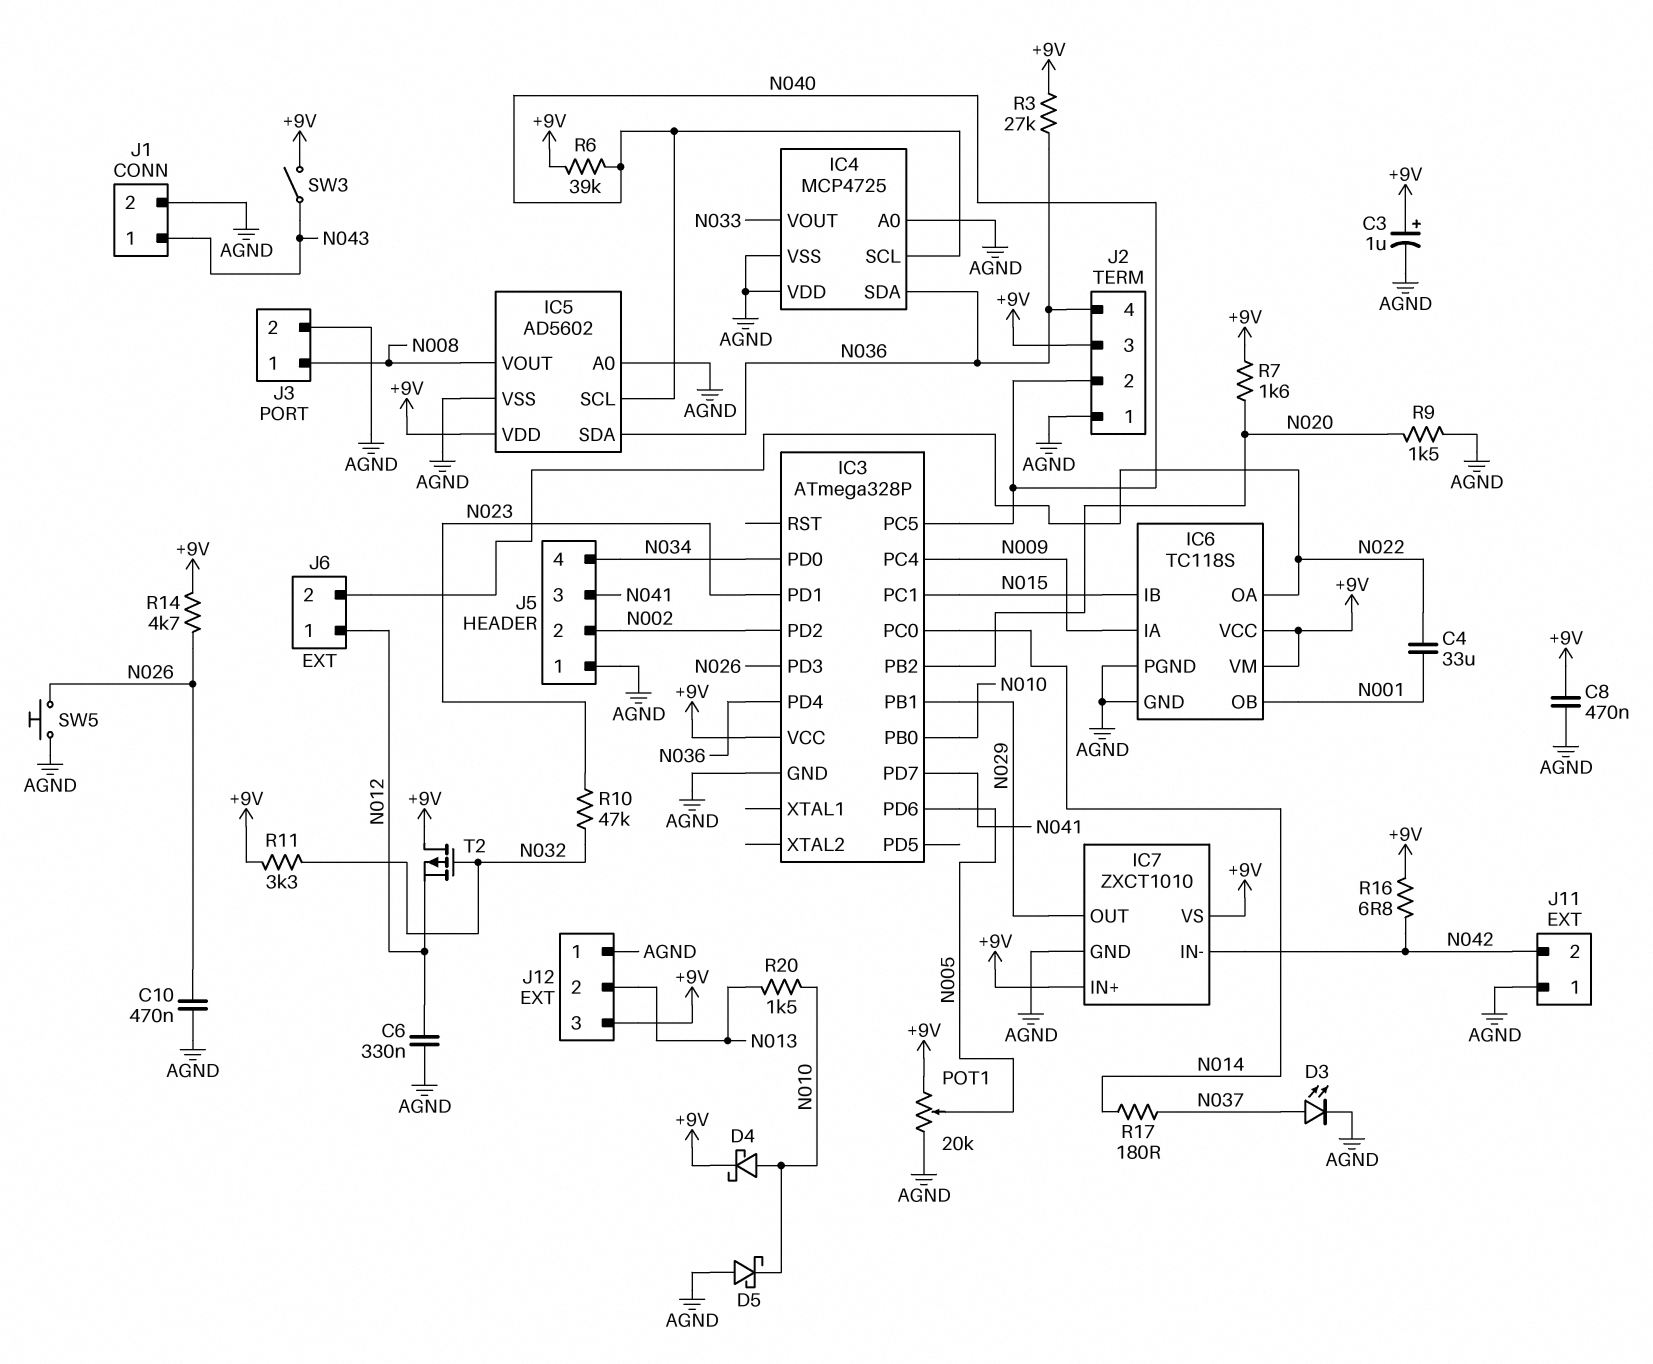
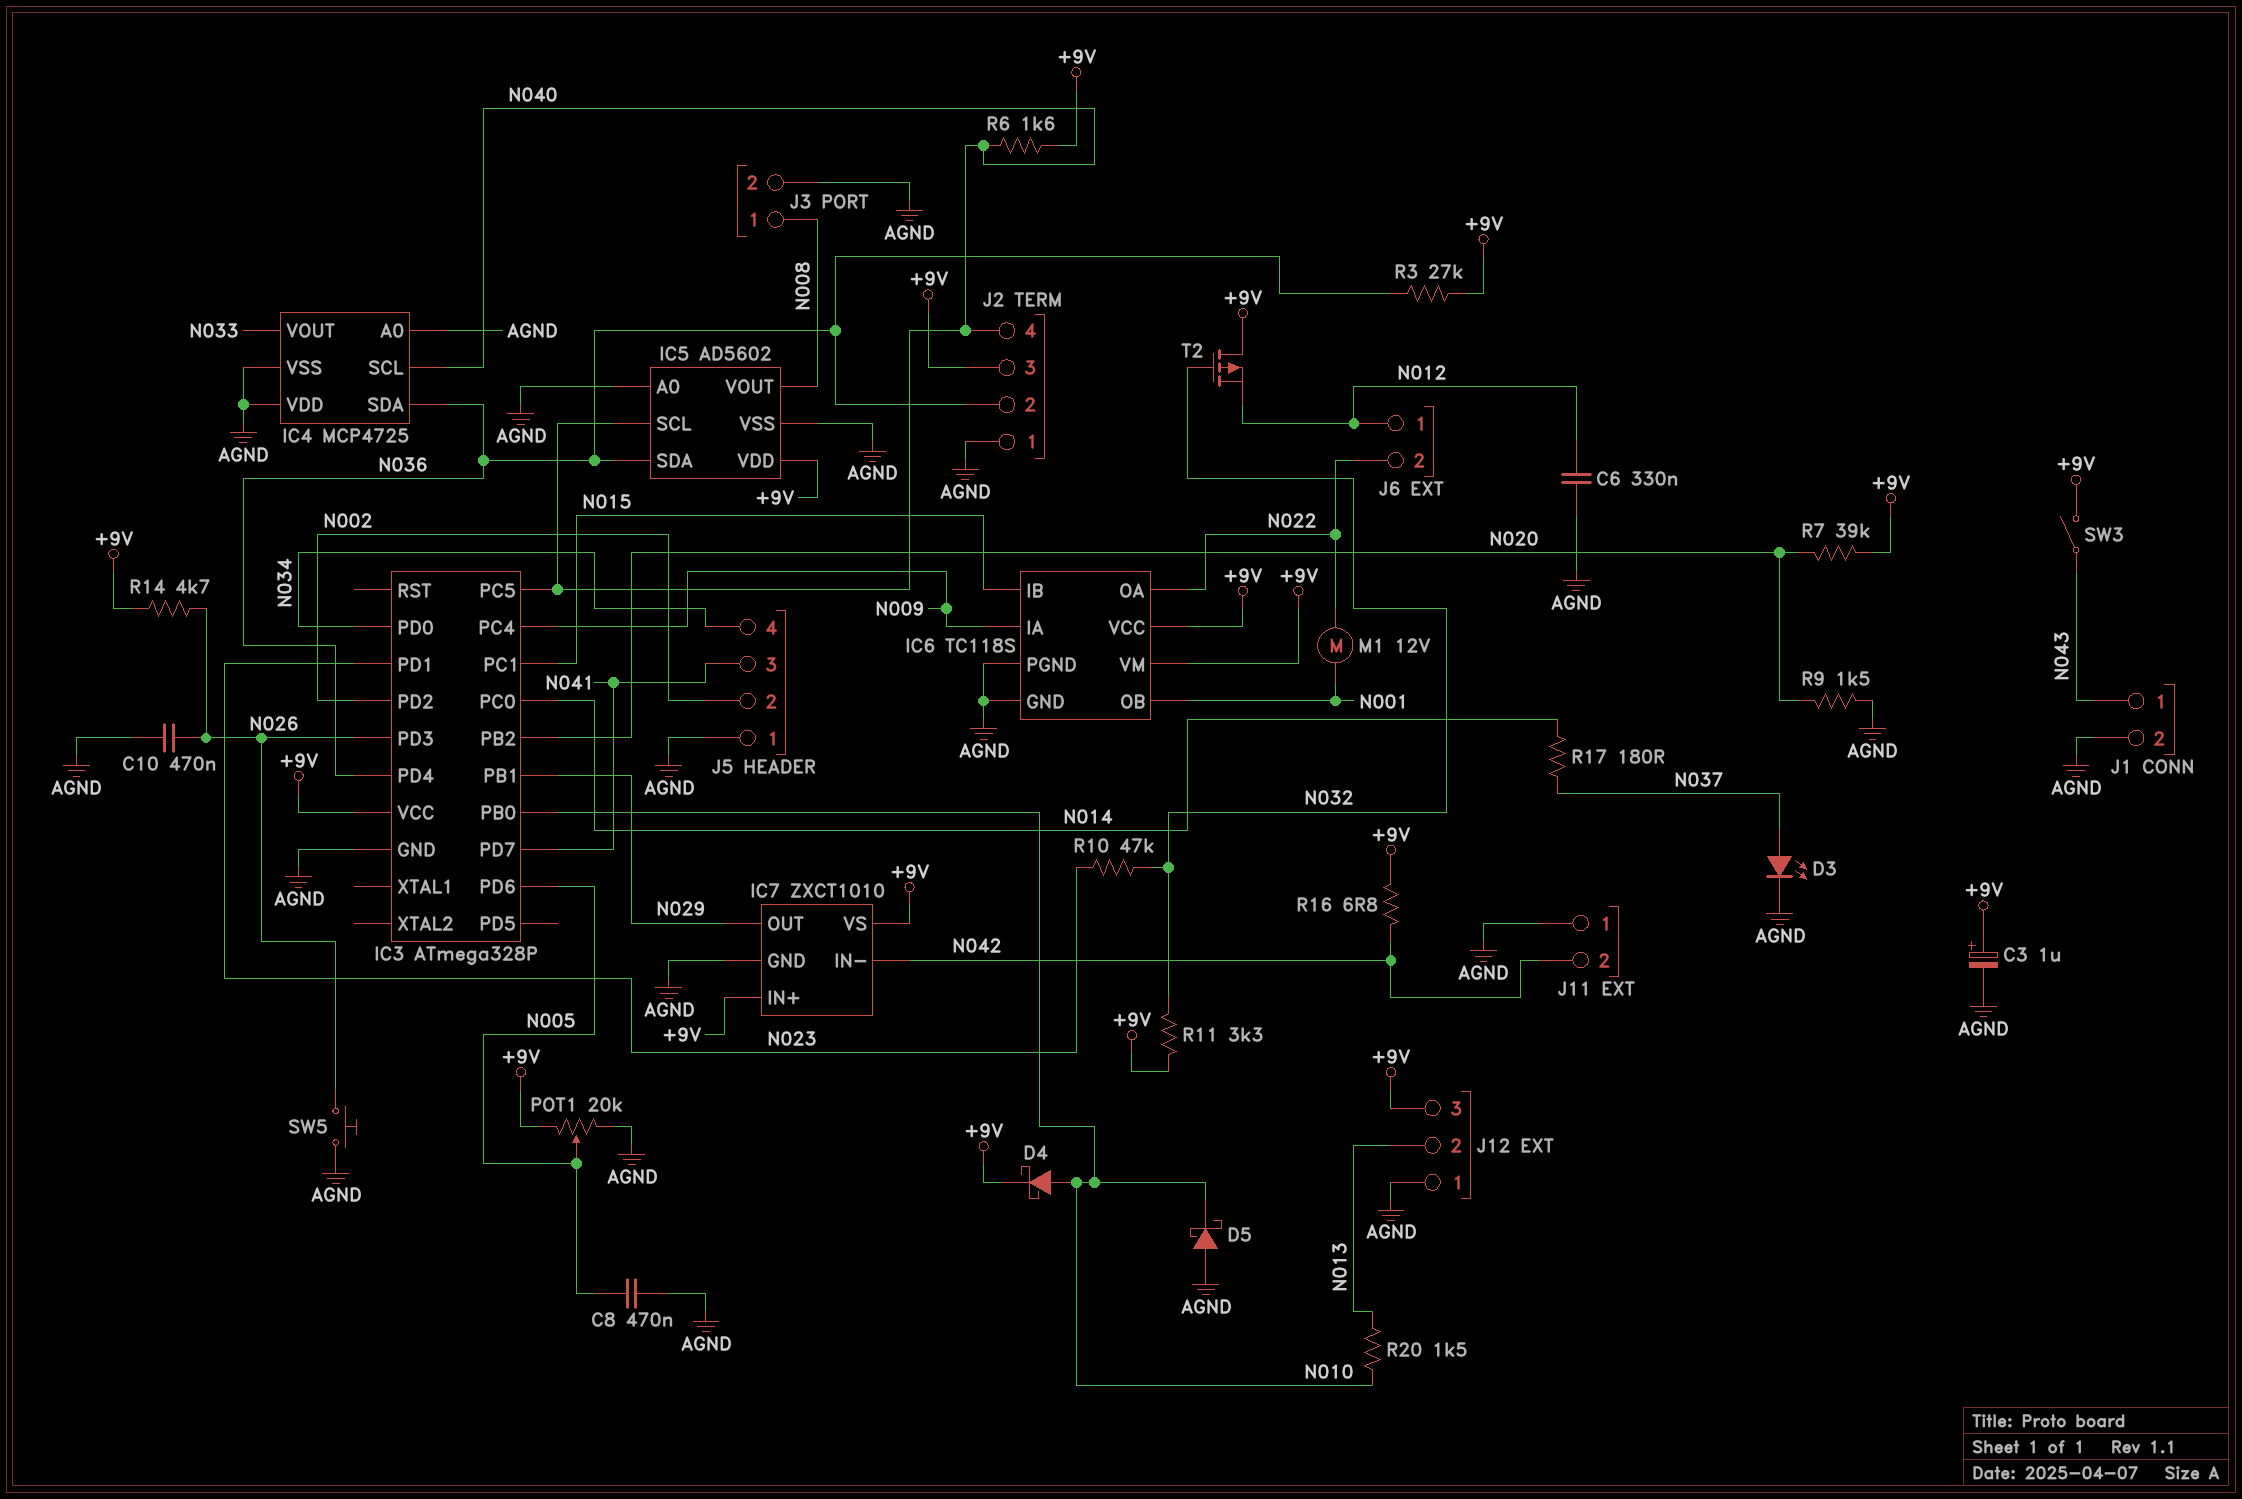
C4: 33uF (N001, N022) -> none
C8: 470nF (+9V, AGND) -> 470nF (AGND, N005)
J2 pin 2: N040 -> N036
J2 pin 4: N036 -> N040
M1: none -> motor 12V (N001, N022)
R6: 39k (+9V, N040) -> 1.6k (+9V, N040)
R7: 1.6k (+9V, N020) -> 39k (+9V, N020)

